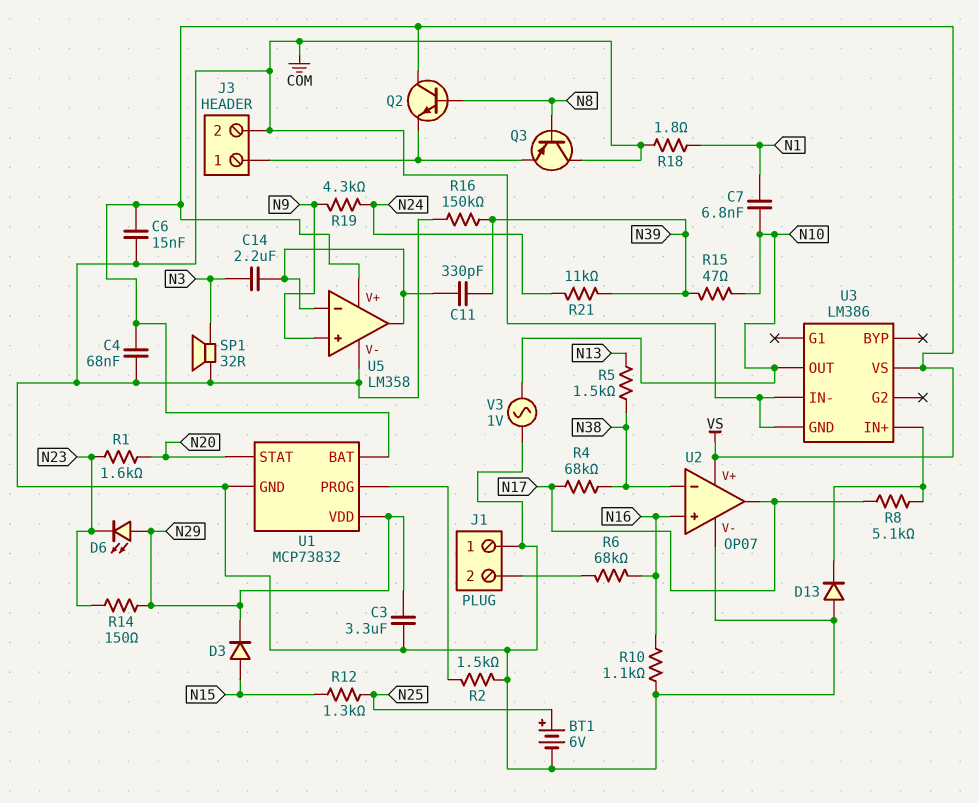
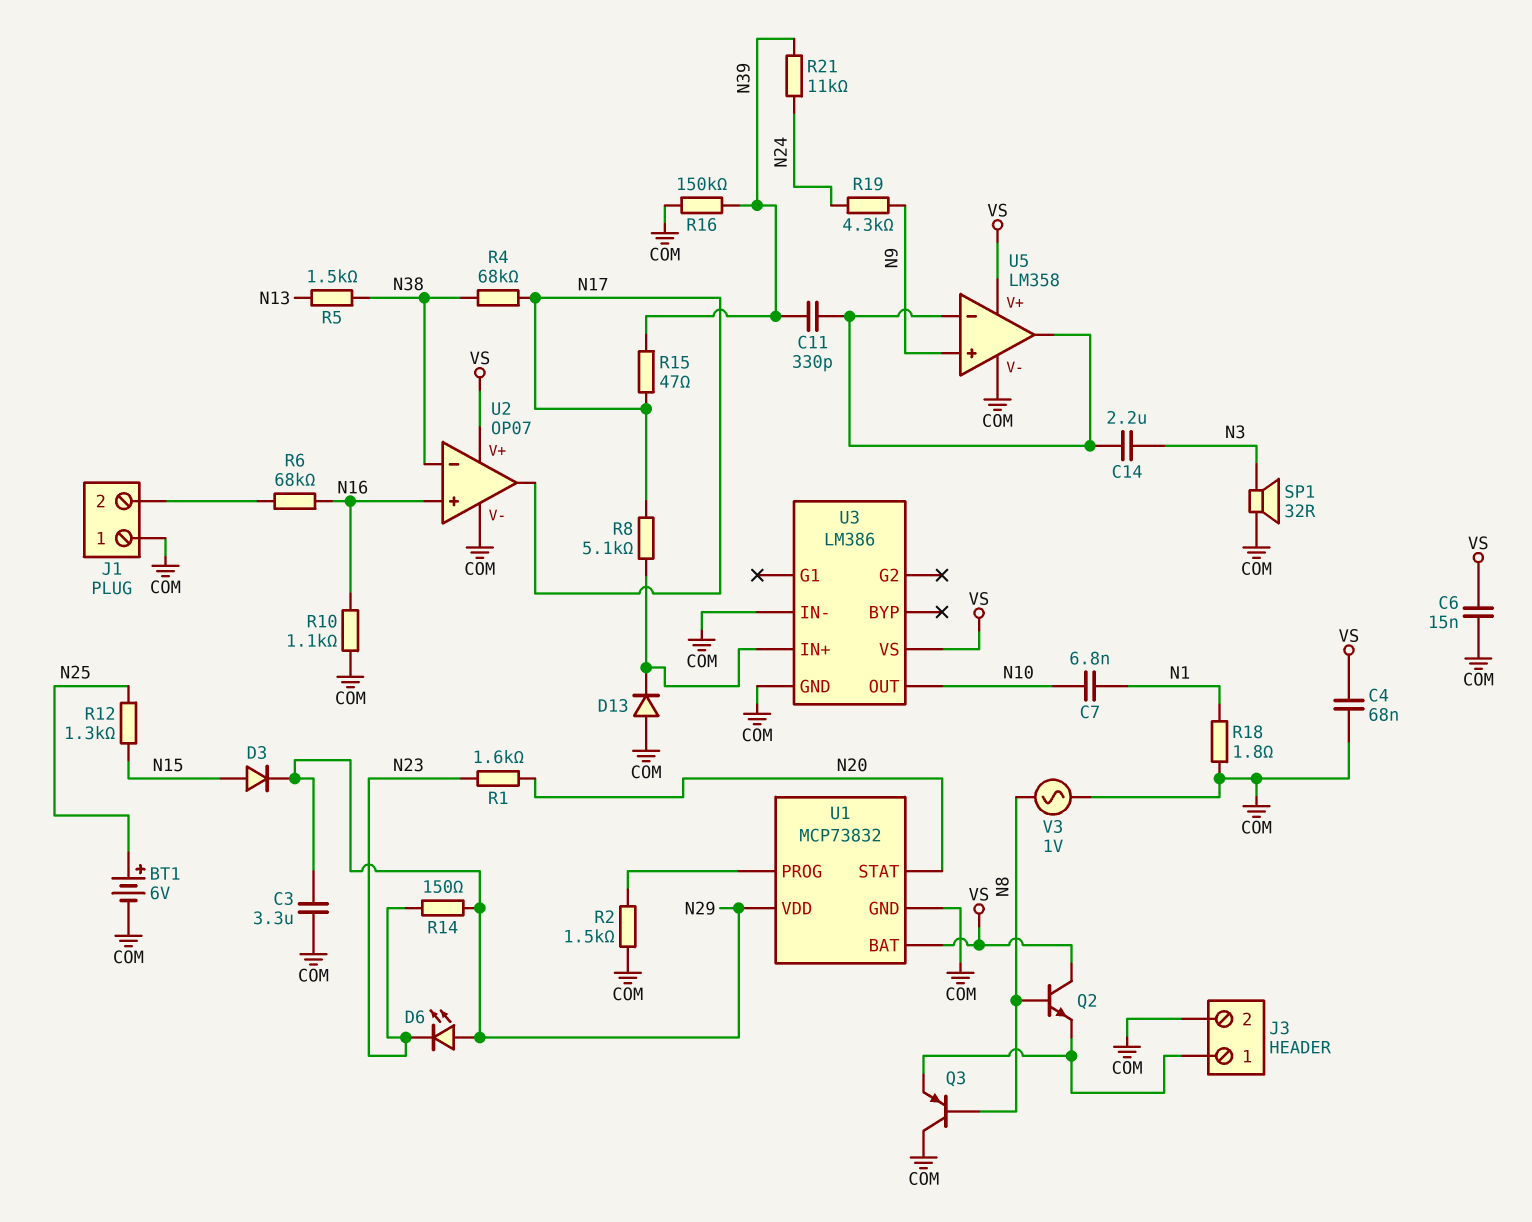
R15: 47 (N10, N39) -> 47 (N17, N39)
V3: AC 1V (COM, N10) -> AC 1V (COM, N8)

